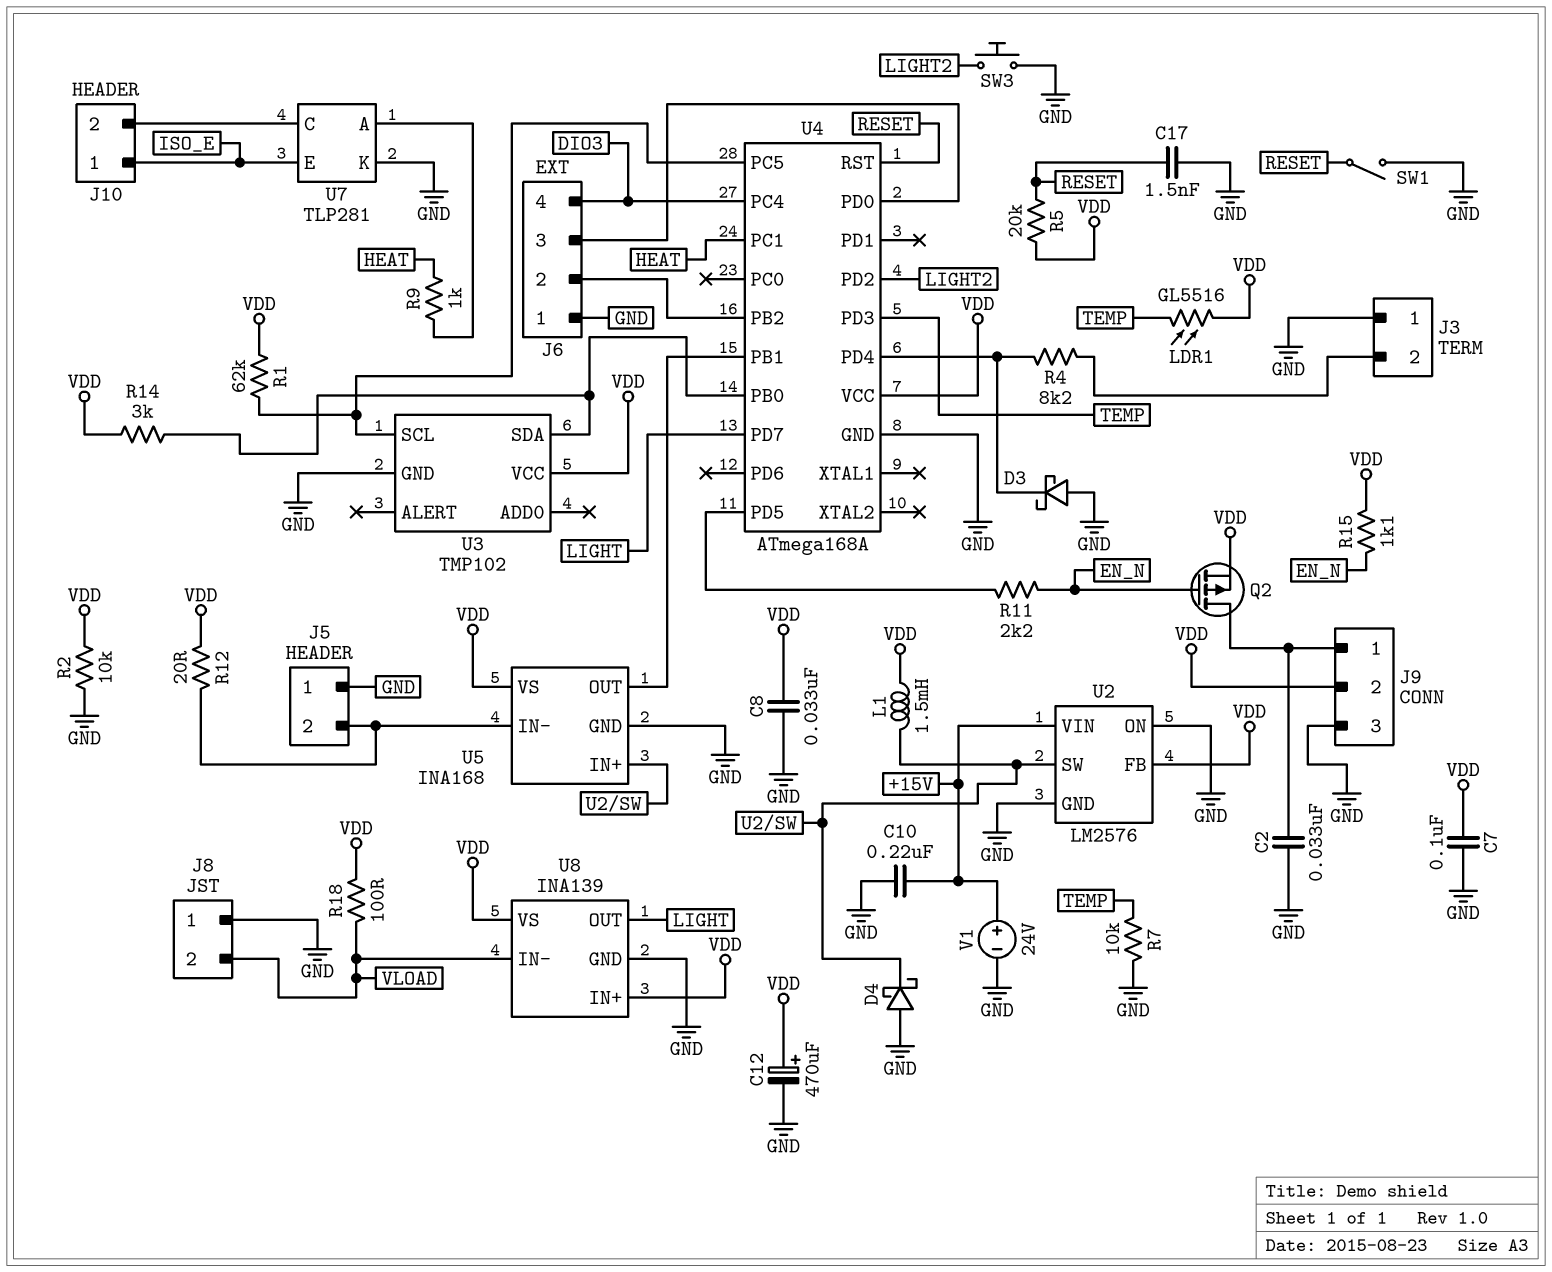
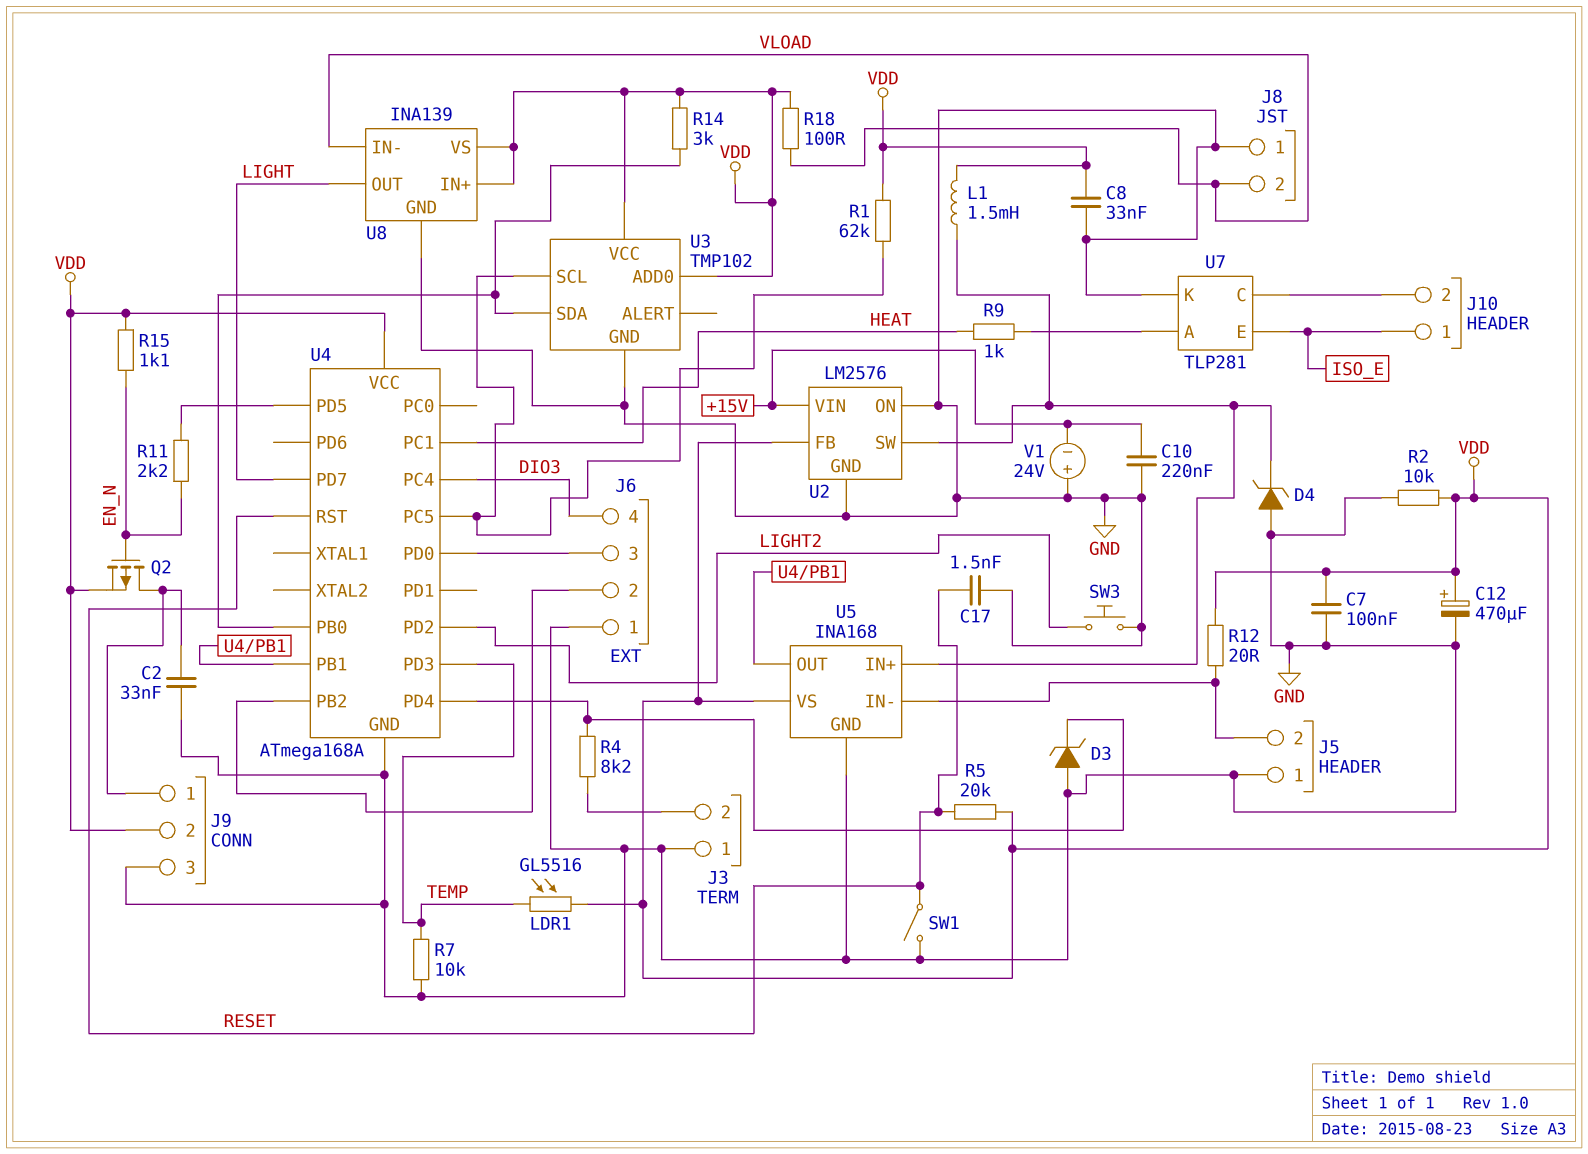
D3: schottky (A GND, K U4/PD4) -> zener (A GND, K U4/PD4)
D4: schottky (A GND, K U2/SW) -> zener (A GND, K U2/SW)
U3 pin ADD0: none -> VDD
V1: 24V (plus +15V, minus GND) -> 24V (plus GND, minus +15V)

